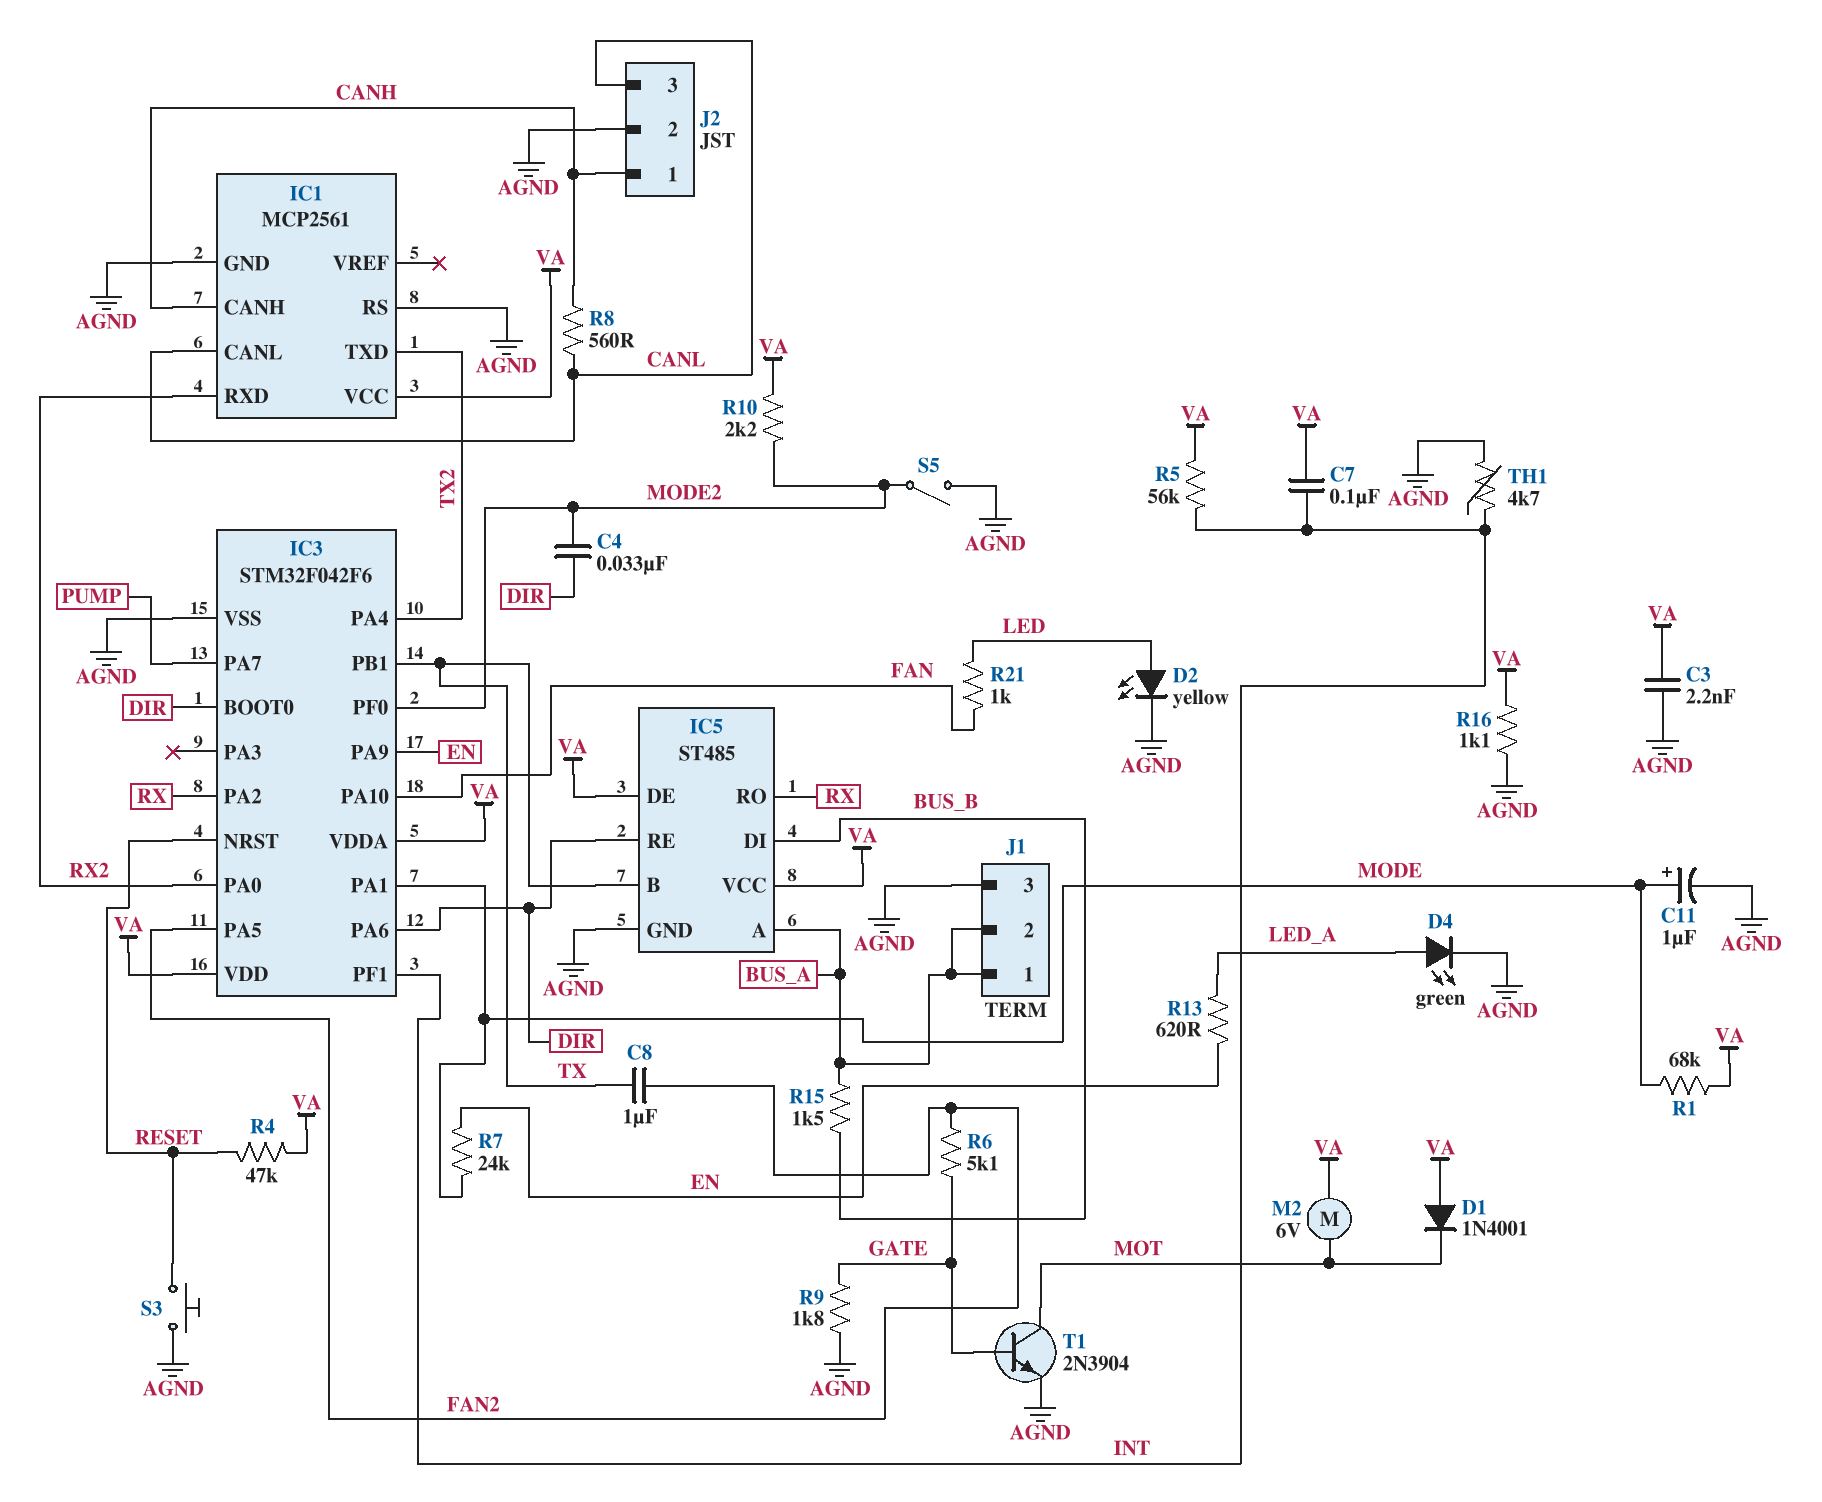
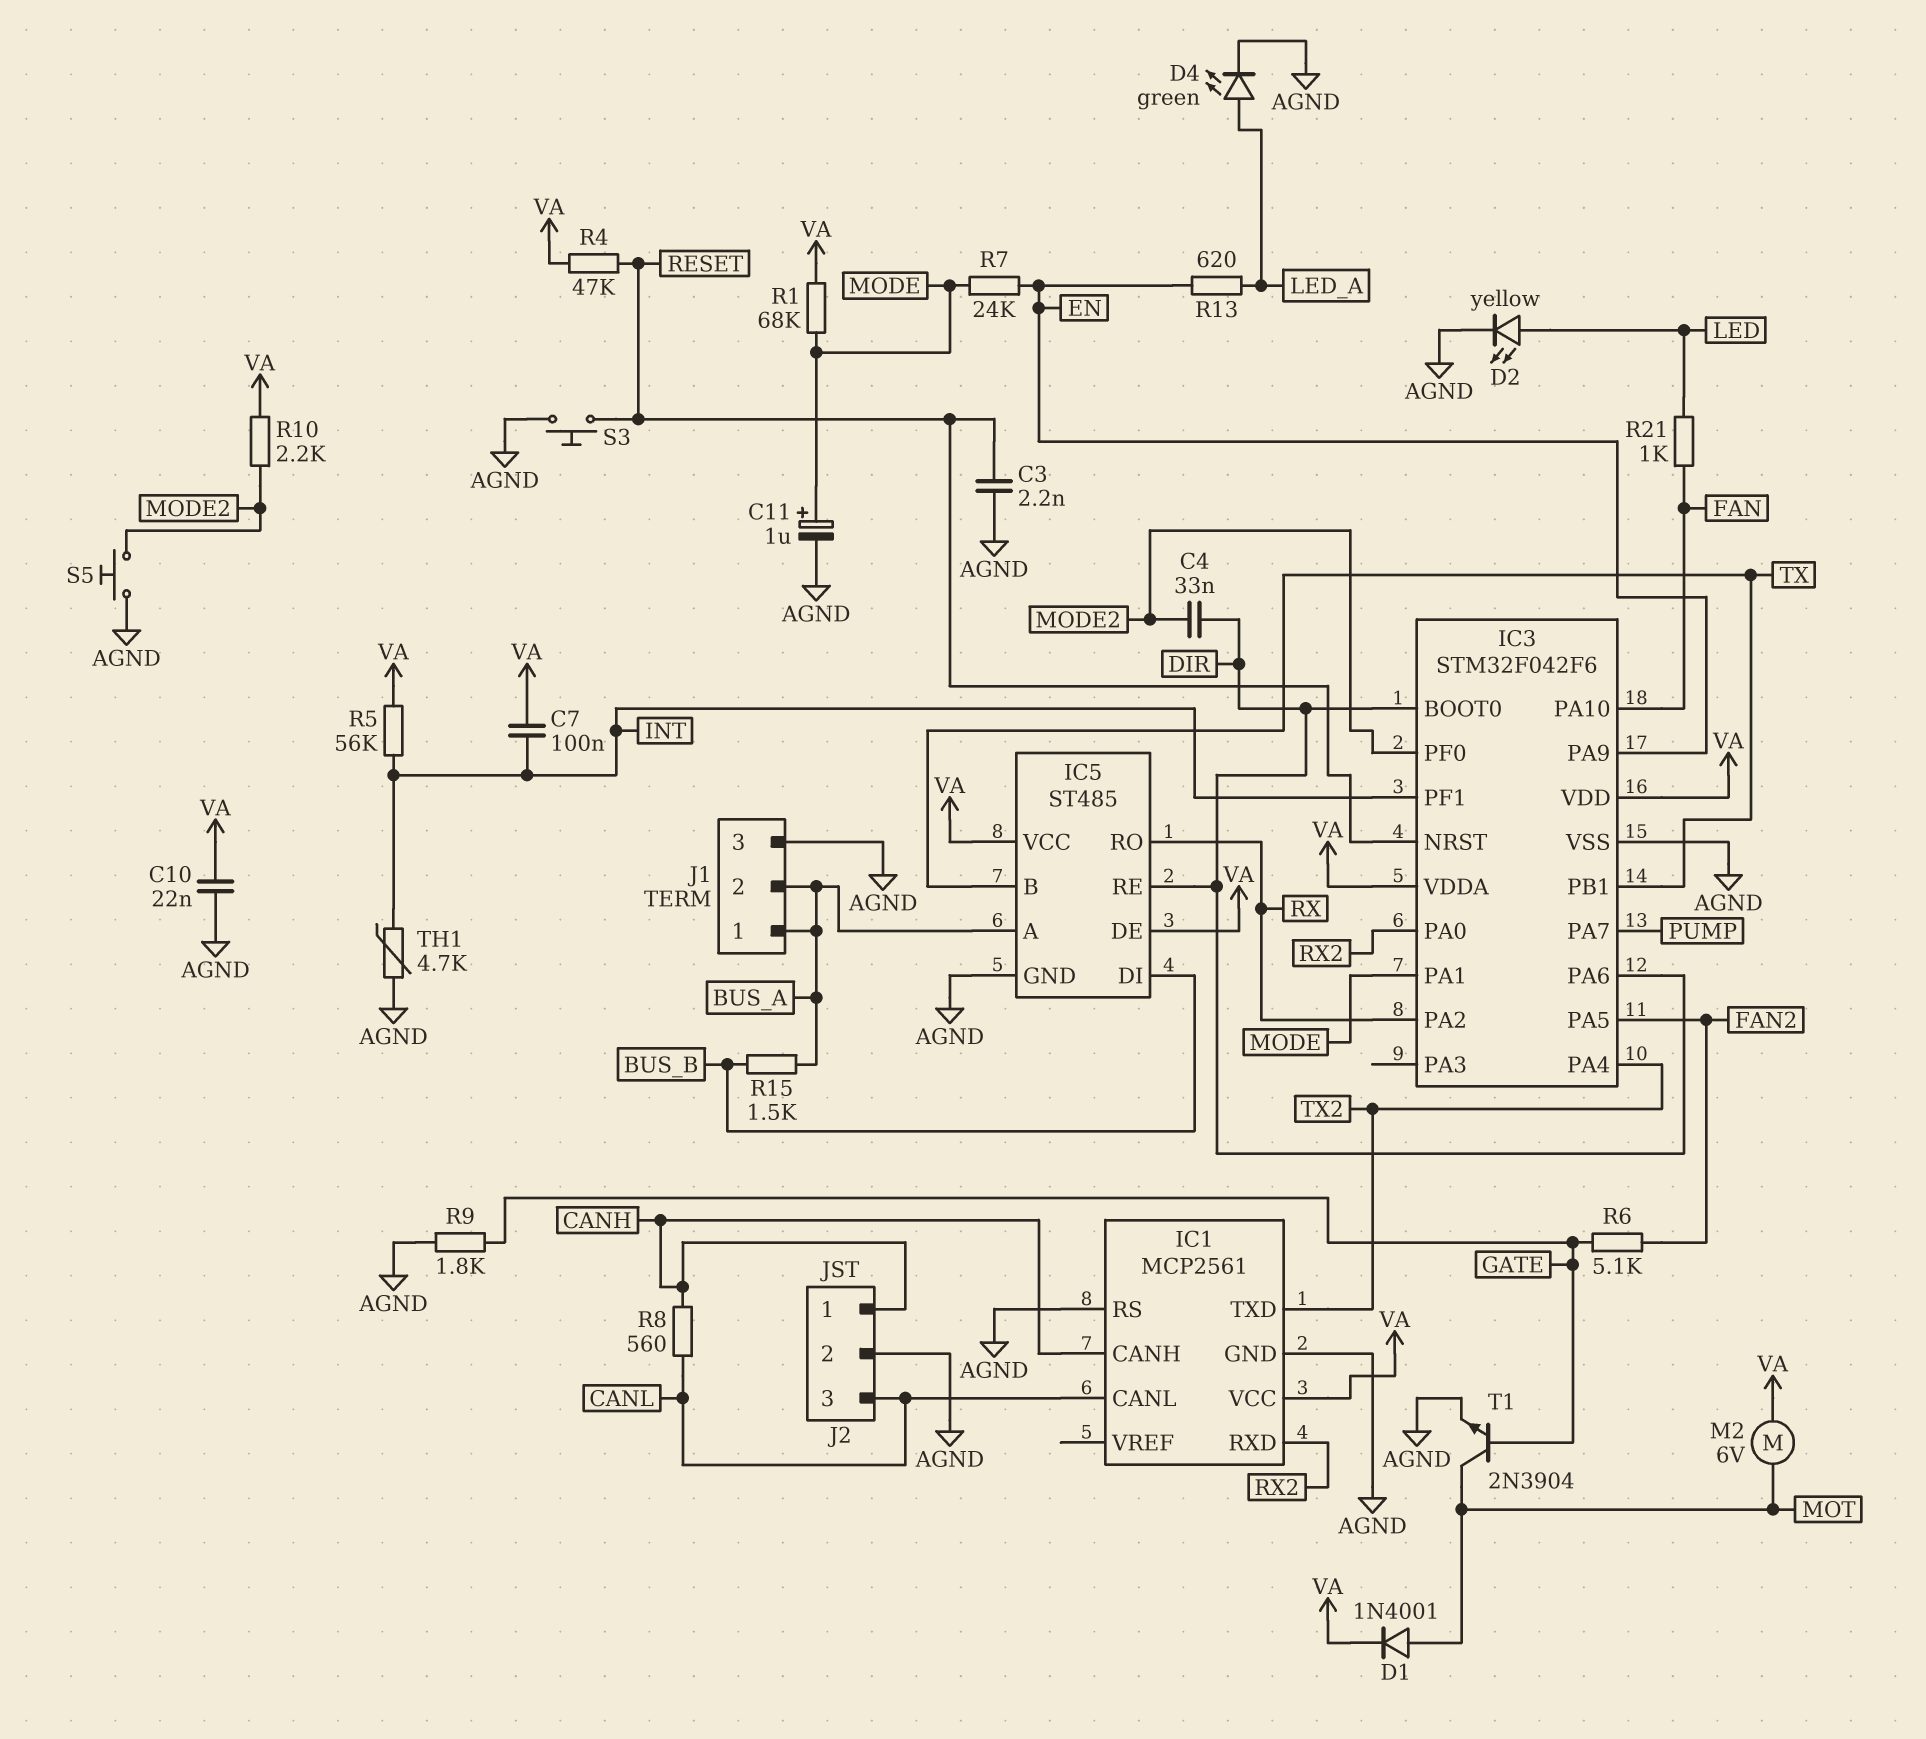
C3: 2.2nF (AGND, VA) -> 2.2nF (AGND, RESET)
C8: 1uF (FAN2, TX) -> none
C10: none -> 22nF (AGND, VA)
D1: diode 1N4001 (A VA, K MOT) -> diode 1N4001 (A MOT, K VA)
R16: 1.1k (AGND, VA) -> none
S5: switch (AGND, MODE2) -> button (AGND, MODE2)

